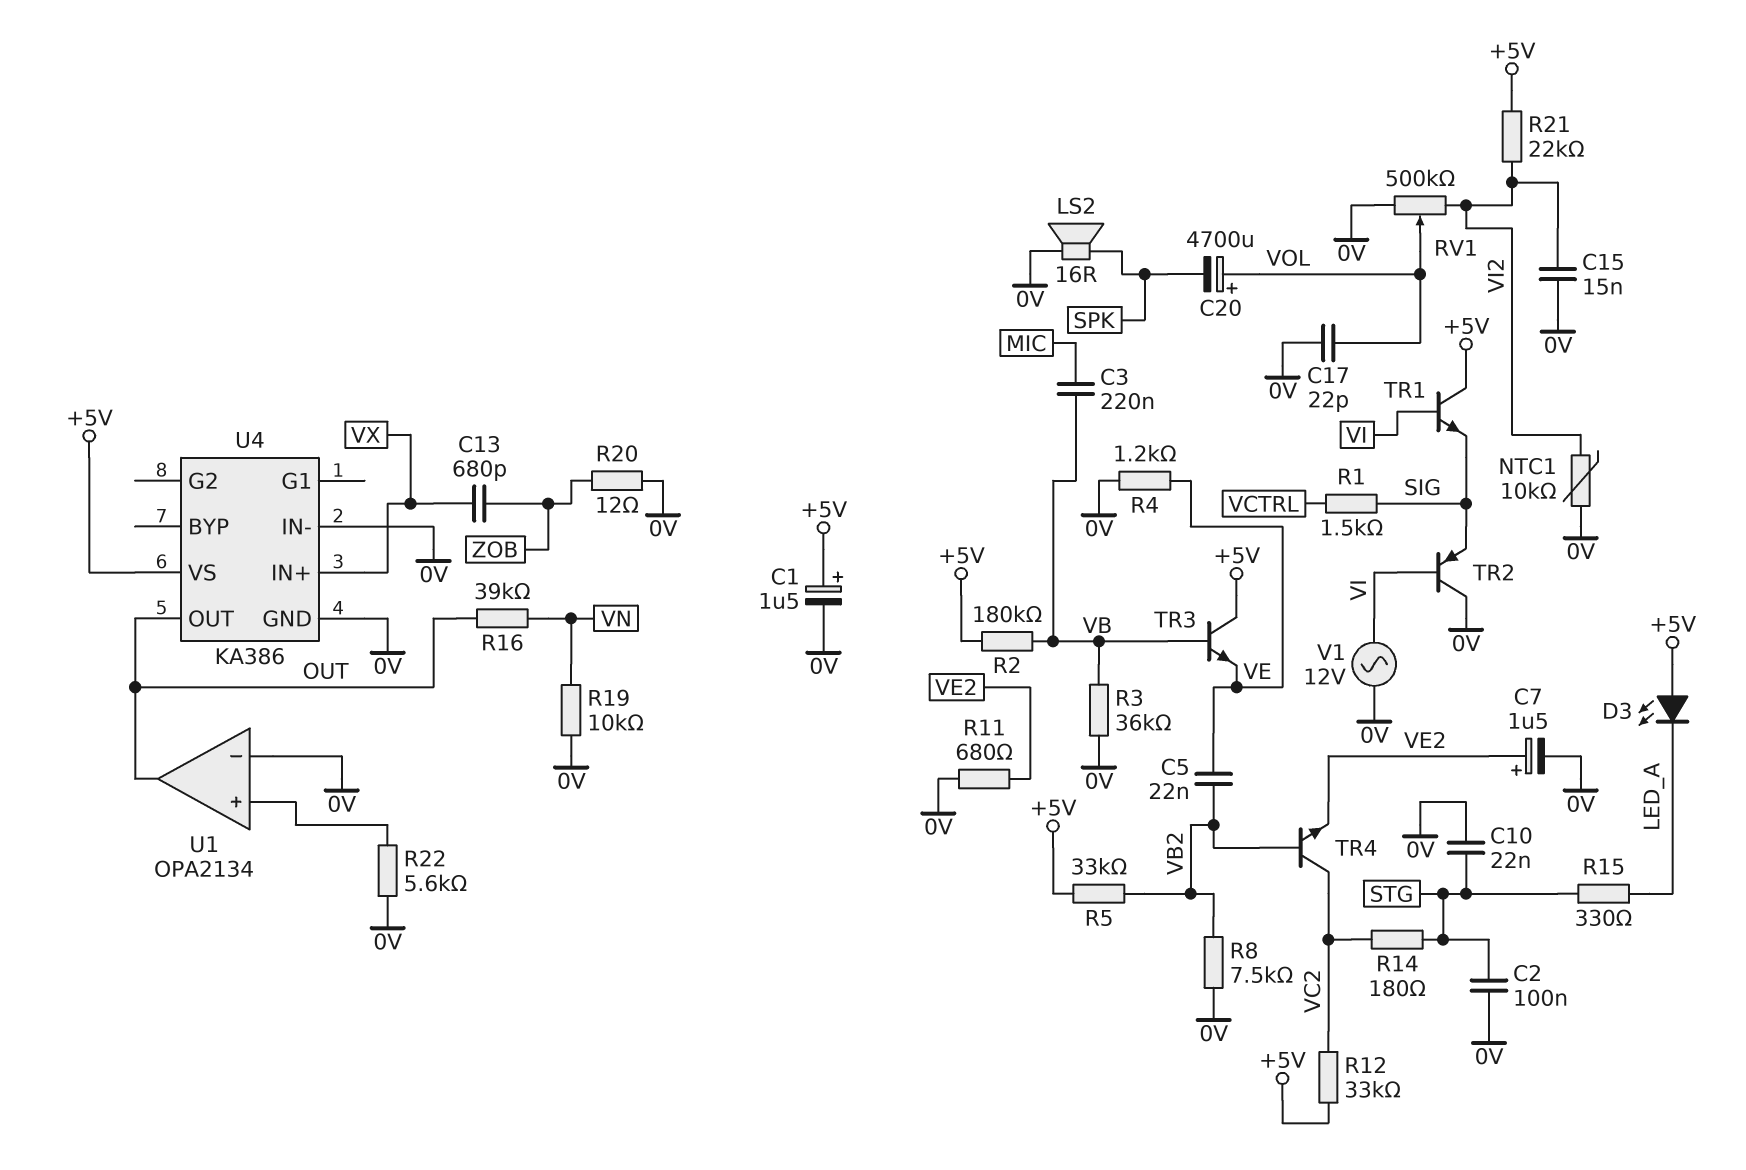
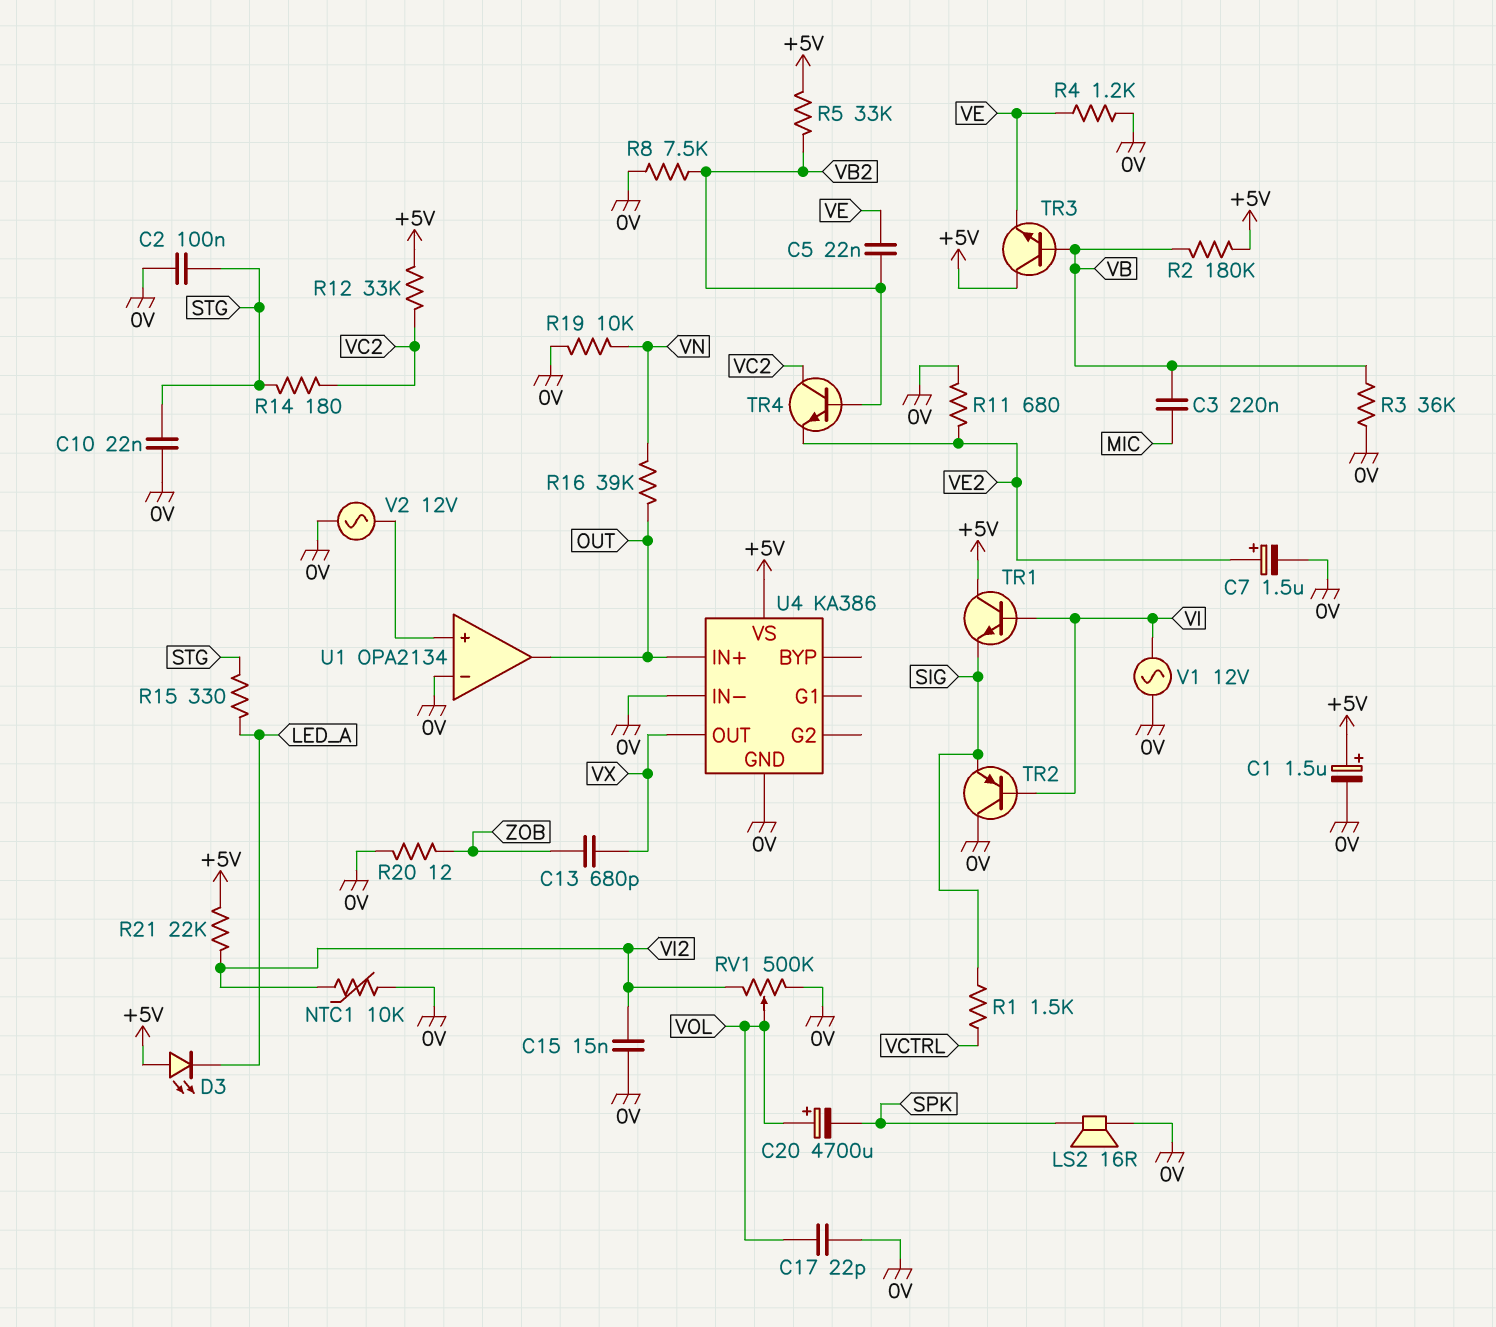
R22: 5.6k (0V, U1/in+) -> none
U4 pin IN+: VX -> OUT
U4 pin OUT: OUT -> VX
V2: none -> AC 12V (0V, U1/in+)

